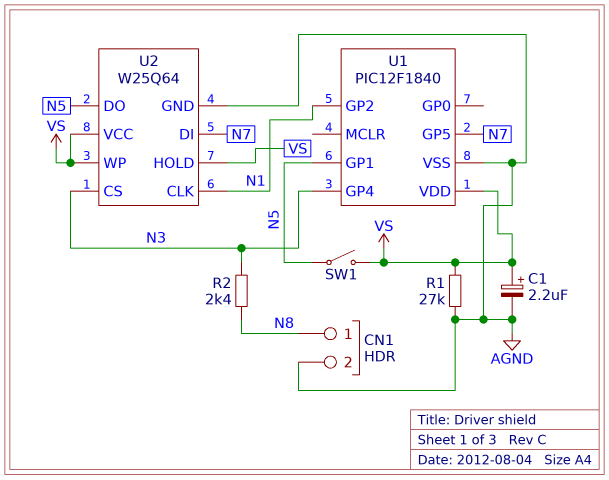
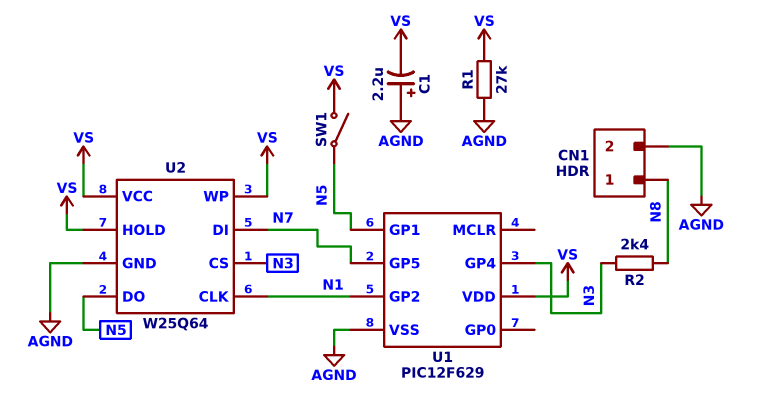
C1: 2.2uF (plus VS, minus AGND) -> 2.2uF (plus AGND, minus VS)
U1: PIC12F1840 -> PIC12F629

